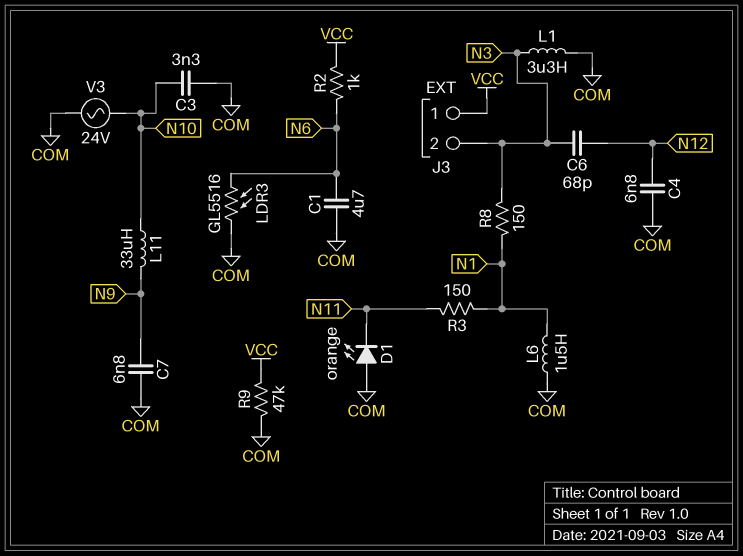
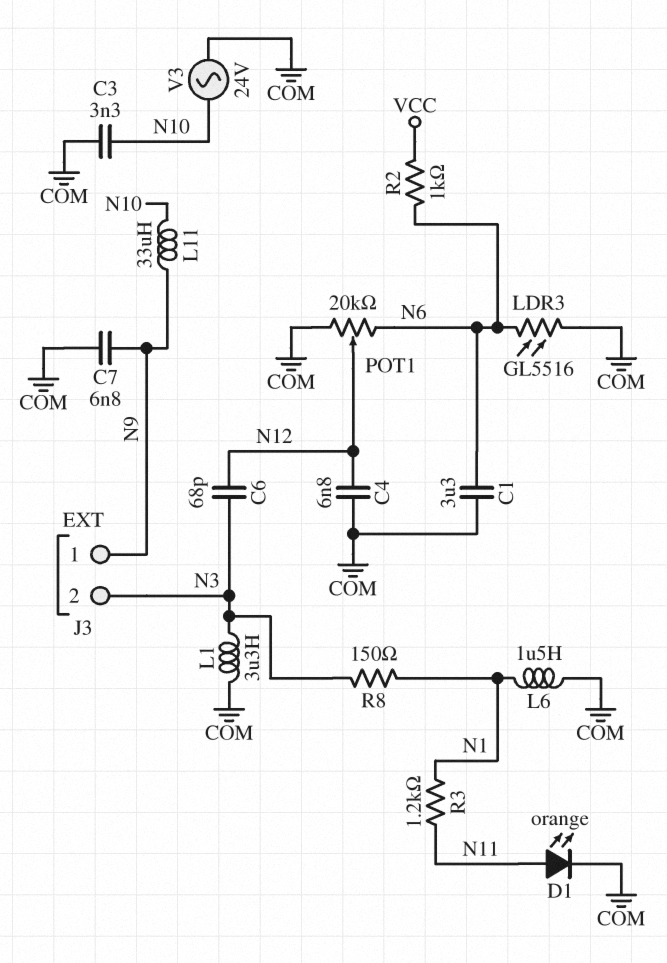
C1: 4.7uF (COM, N6) -> 3.3uF (COM, N6)
D1: LED orange (A COM, K N11) -> LED orange (A N11, K COM)
J3 pin 1: VCC -> N9
POT1: none -> 20k (COM, N6, wiper N12)
R3: 150 (N1, N11) -> 1.2k (N1, N11)
R9: 47k (COM, VCC) -> none

